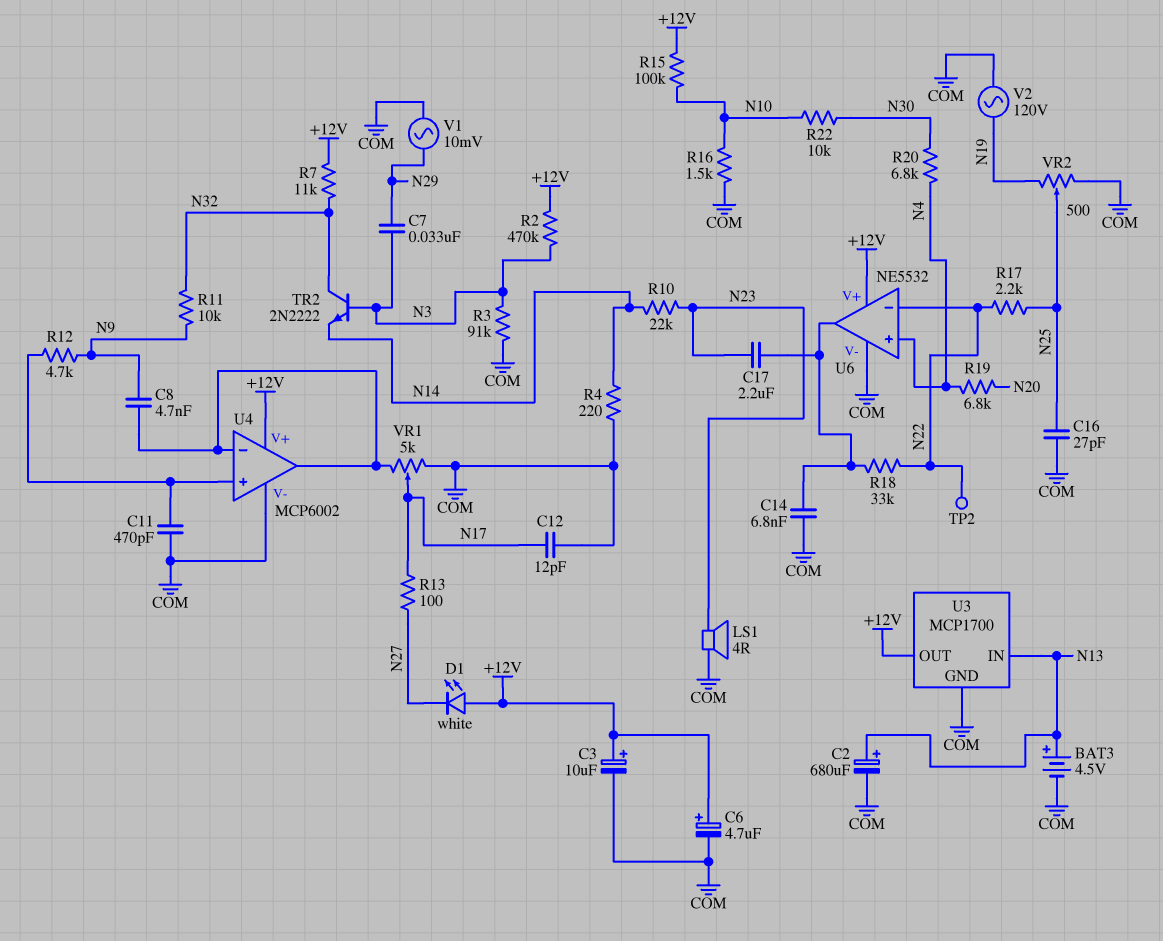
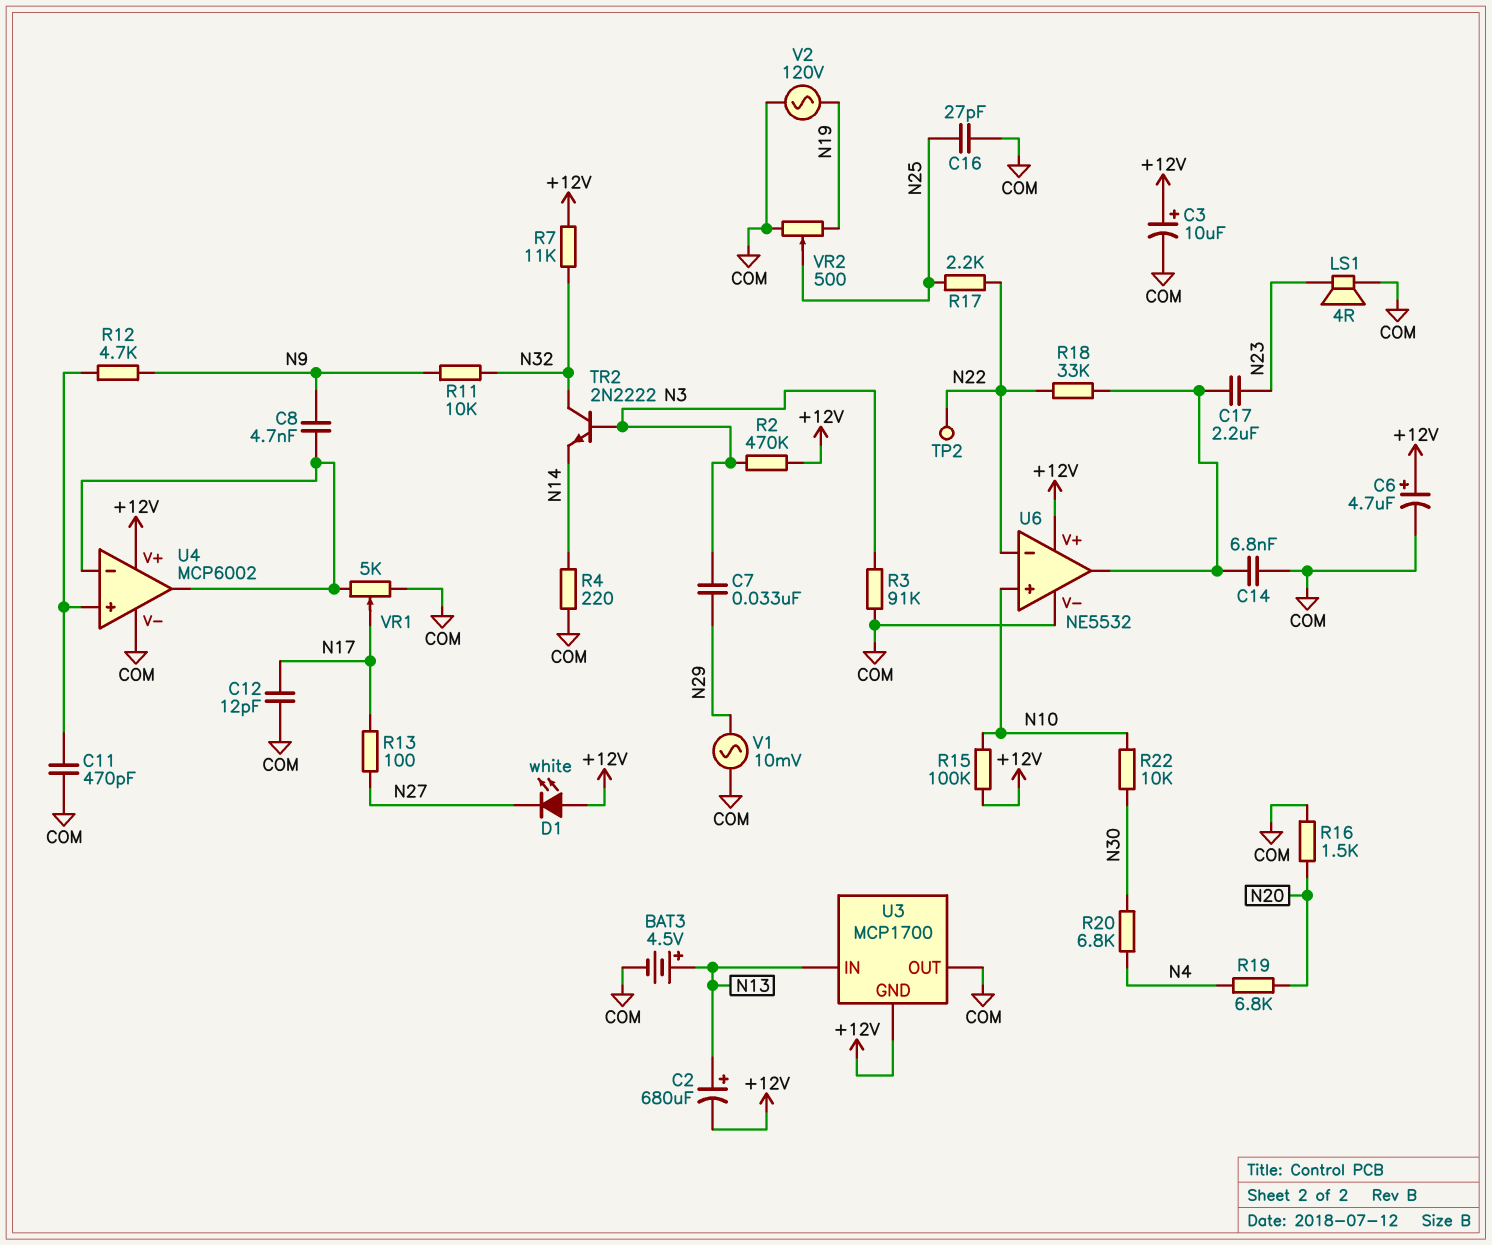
C2: 680uF (plus N13, minus COM) -> 680uF (plus N13, minus +12V)
R10: 22k (N14, N23) -> none
R16: 1.5k (COM, N10) -> 1.5k (COM, N20)
U3 pin GND: COM -> +12V
U3 pin OUT: +12V -> COM
U6 pin in+: N4 -> N10

